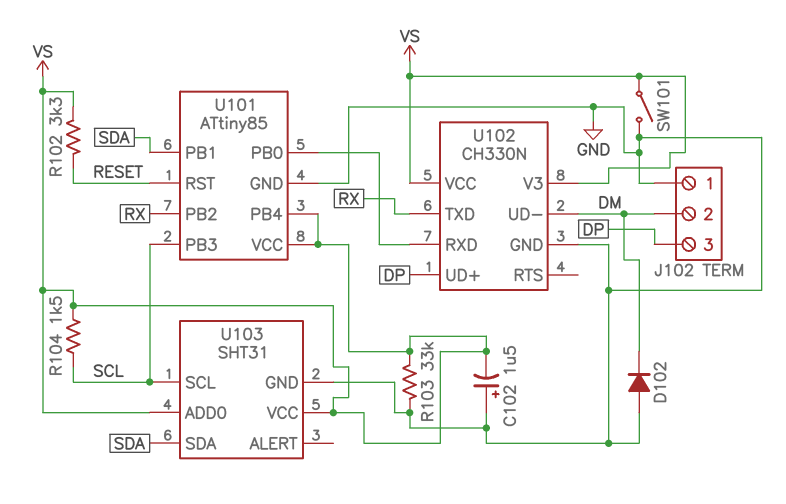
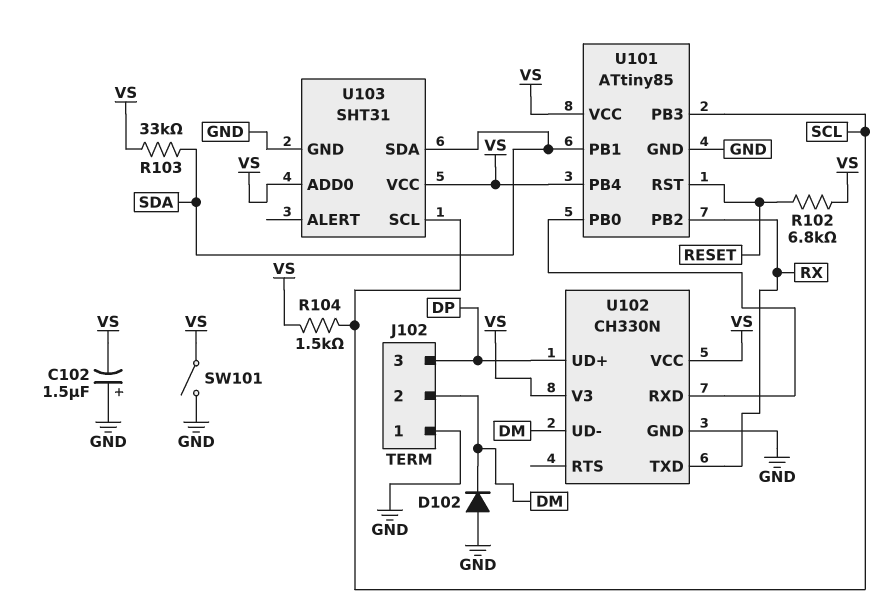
R102: 3.3k (RESET, VS) -> 6.8k (RESET, VS)
R103: 33k (GND, VS) -> 33k (SDA, VS)

